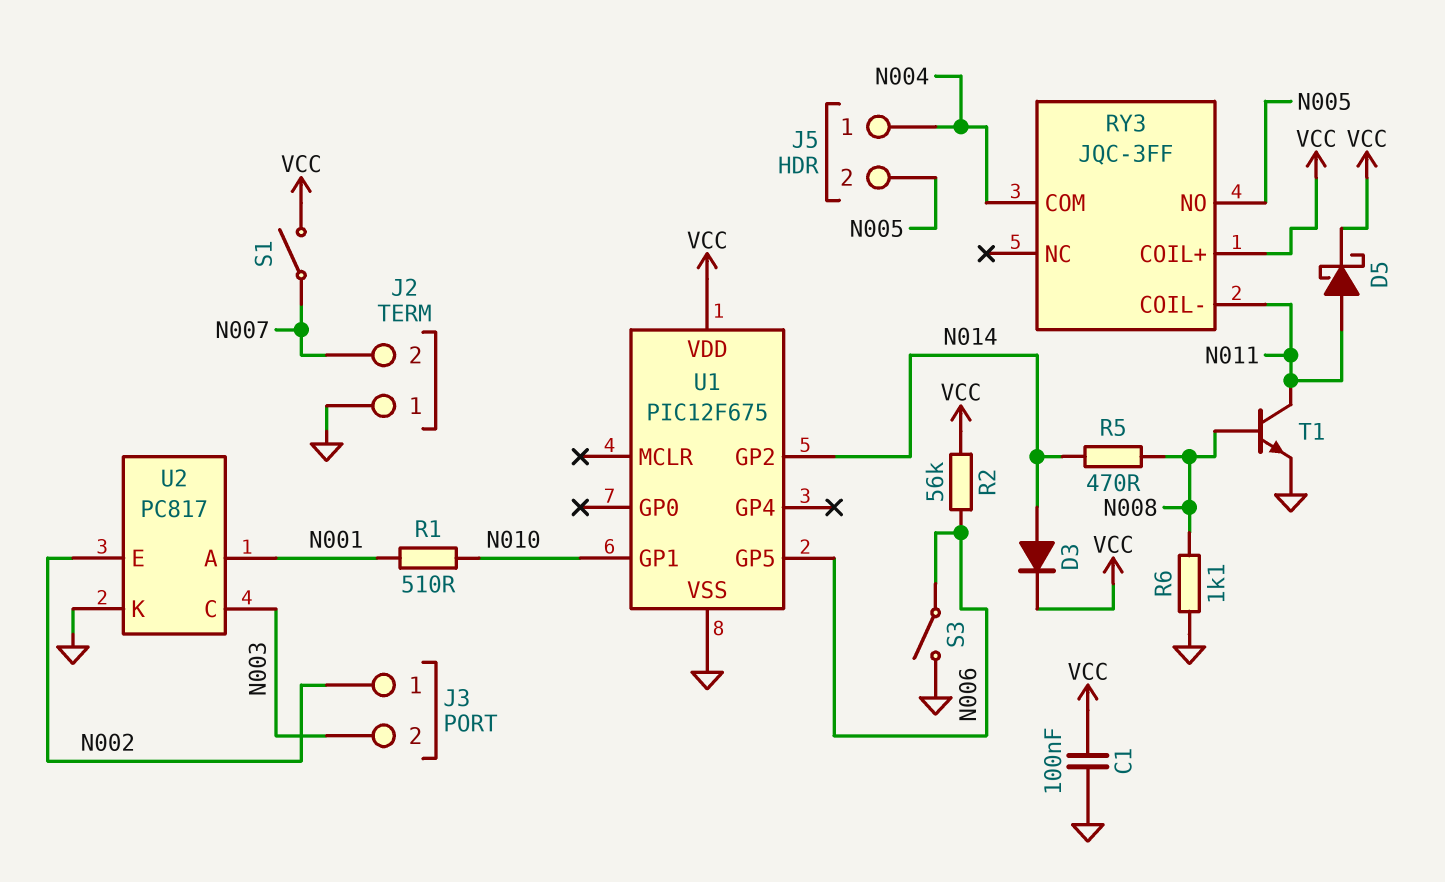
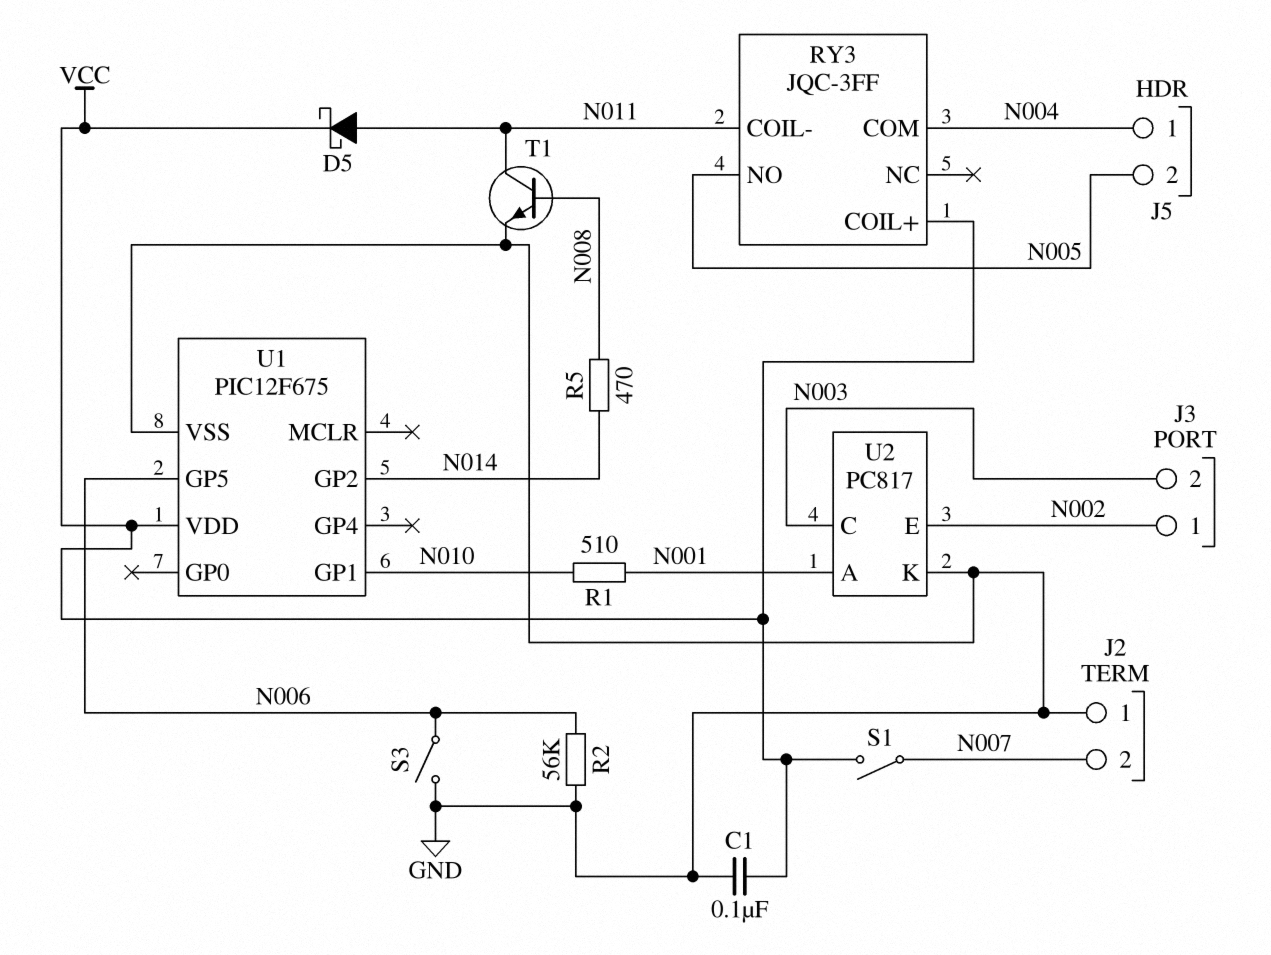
D3: diode (A N014, K VCC) -> none
R2: 56k (N006, VCC) -> 56k (GND, N006)
R6: 1.1k (GND, N008) -> none

